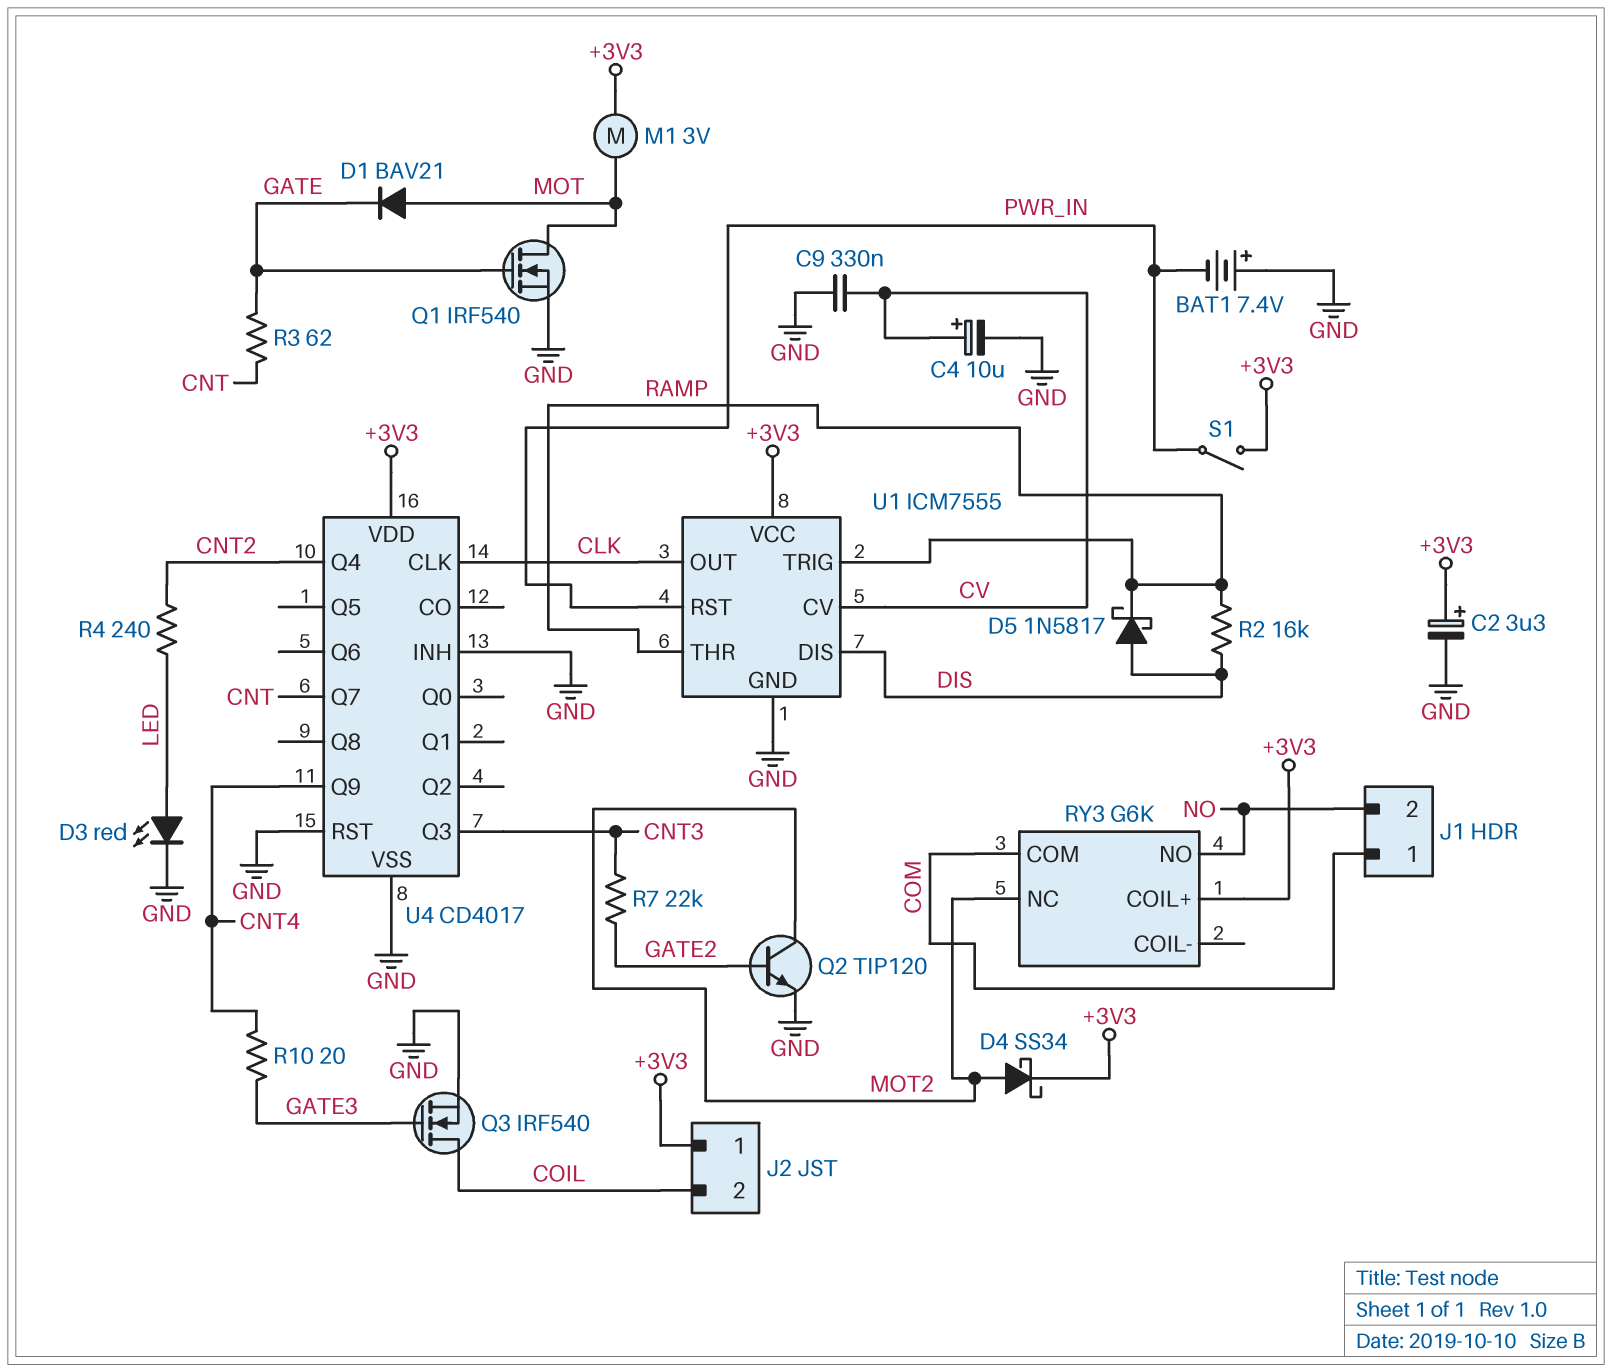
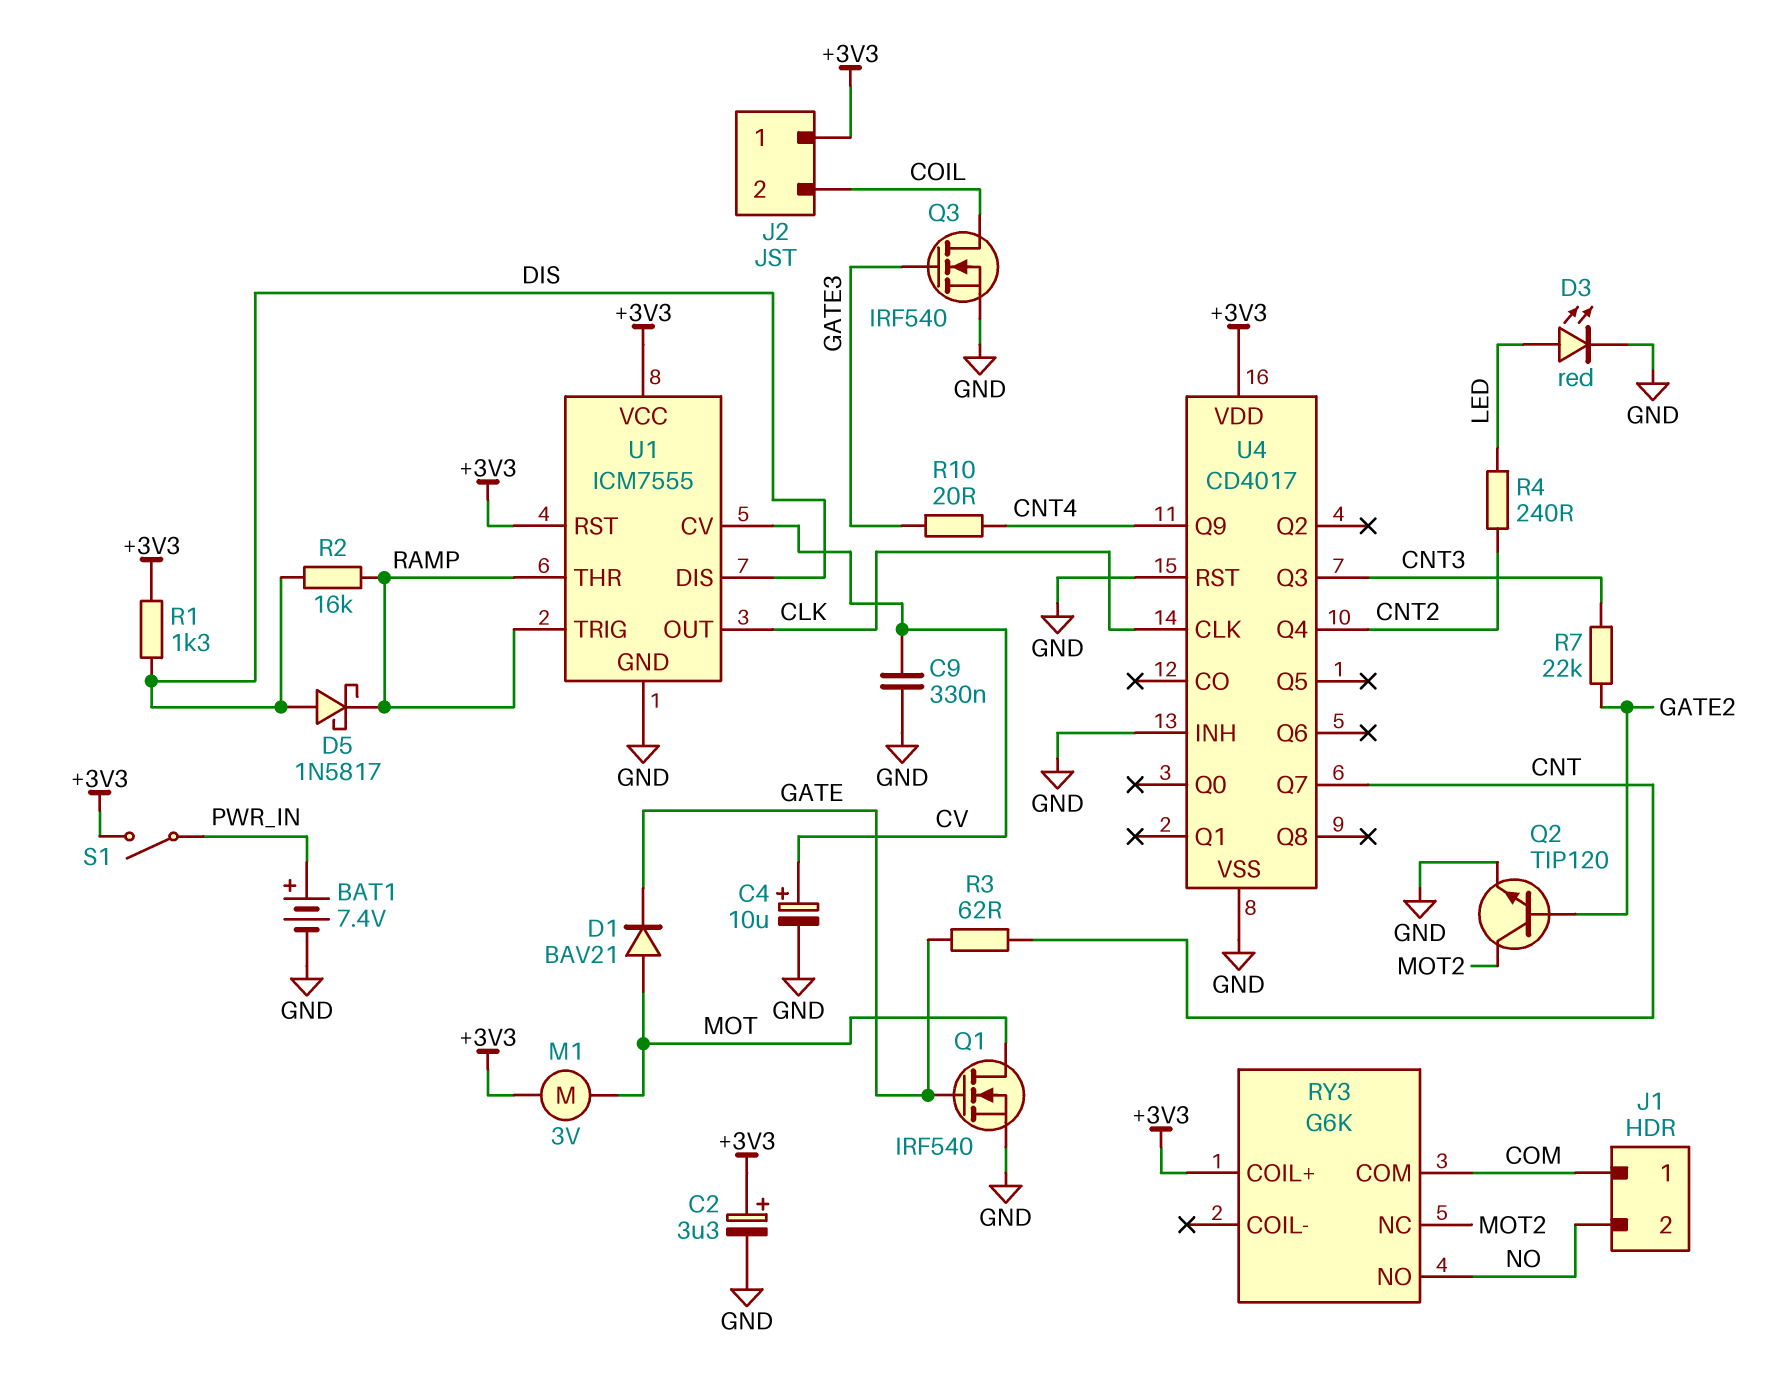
BAT1: 7.4V (plus GND, minus PWR_IN) -> 7.4V (plus PWR_IN, minus GND)
D4: schottky SS34 (A MOT2, K +3V3) -> none
R1: none -> 1.3k (+3V3, DIS)
U1 pin RST: PWR_IN -> +3V3

